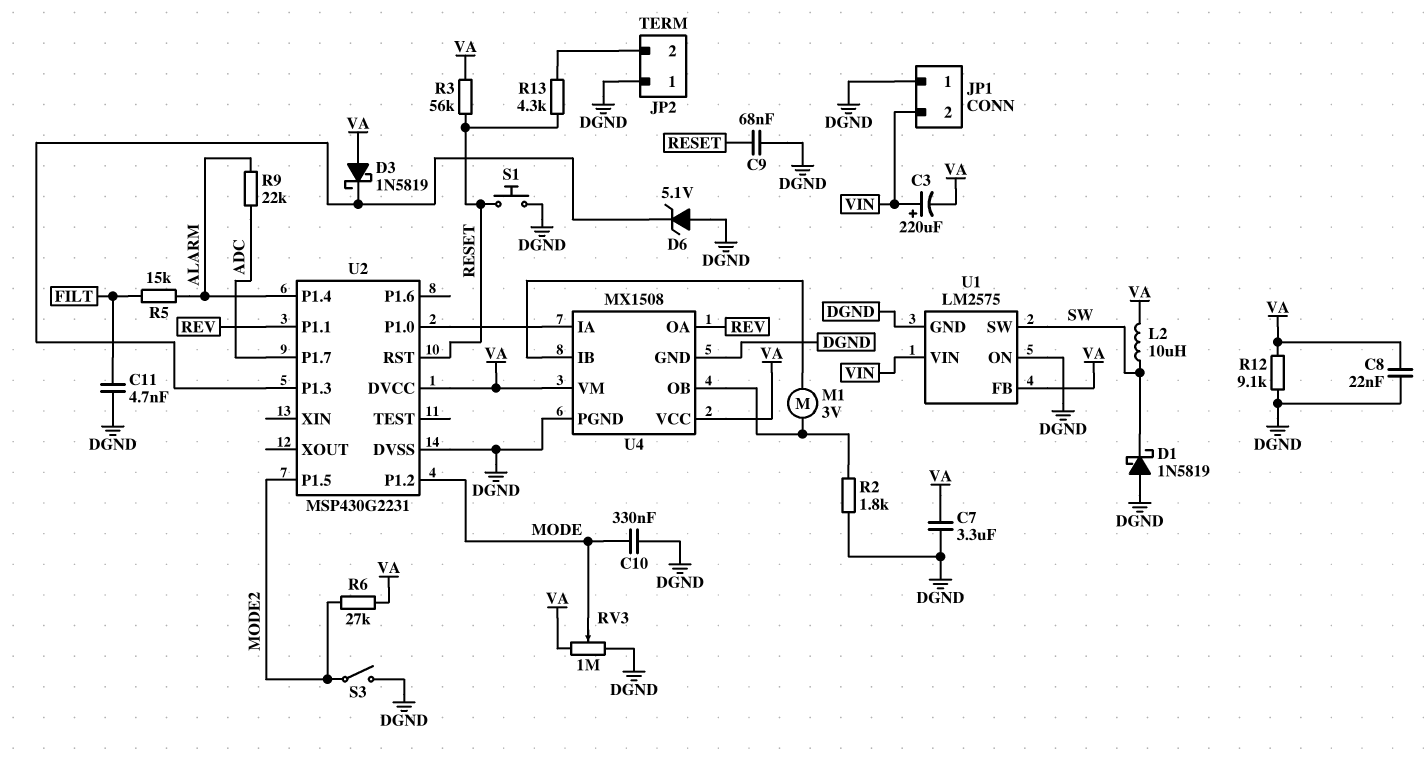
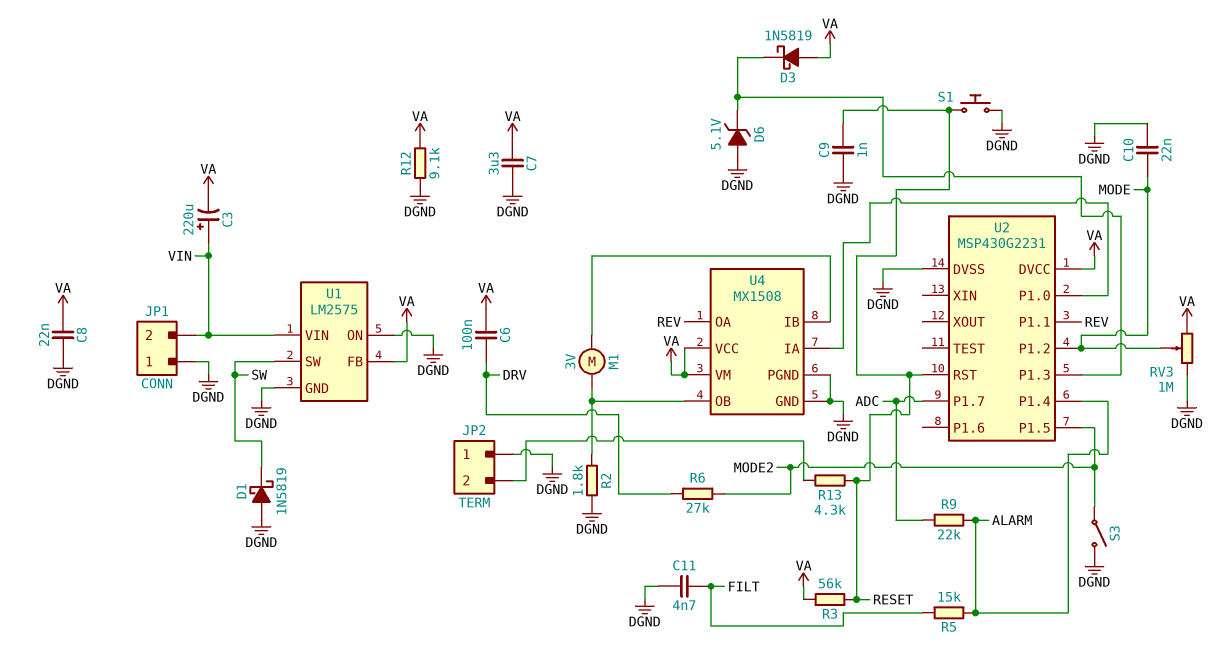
C6: none -> 100nF (DRV, VA)
C9: 68nF (DGND, RESET) -> 1nF (DGND, RESET)
C10: 330nF (DGND, MODE) -> 22nF (DGND, MODE)
L2: 10uH (SW, VA) -> none
R6: 27k (MODE2, VA) -> 27k (DRV, MODE2)

